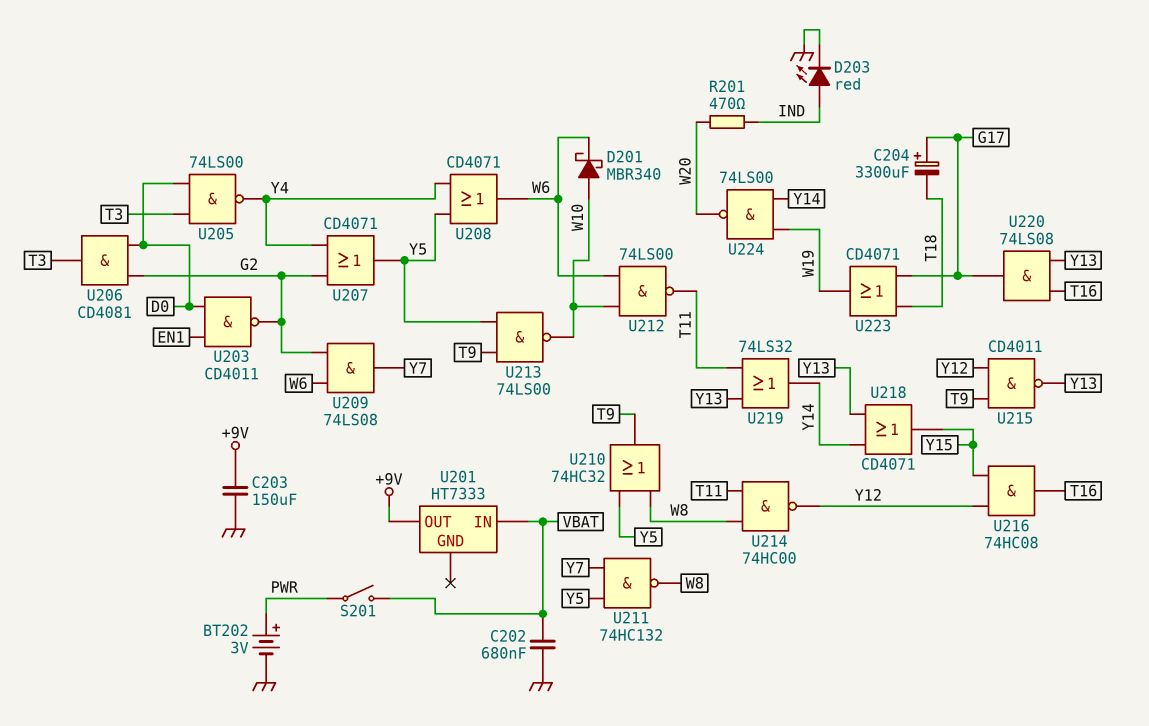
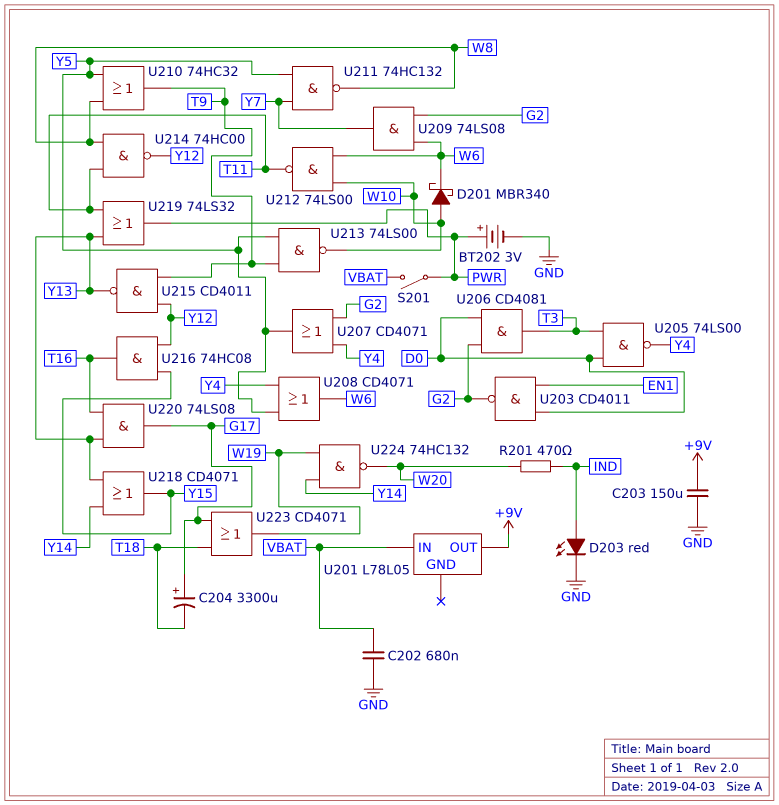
U201: HT7333 -> L78L05
U219: OR 74LS32 (in T11, in Y13, out Y14) -> OR 74LS32 (in T11, in Y13, out PWR)
U224: NAND 74LS00 (in W19, in Y14, out W20) -> NAND 74HC132 (in W19, in Y14, out W20)

